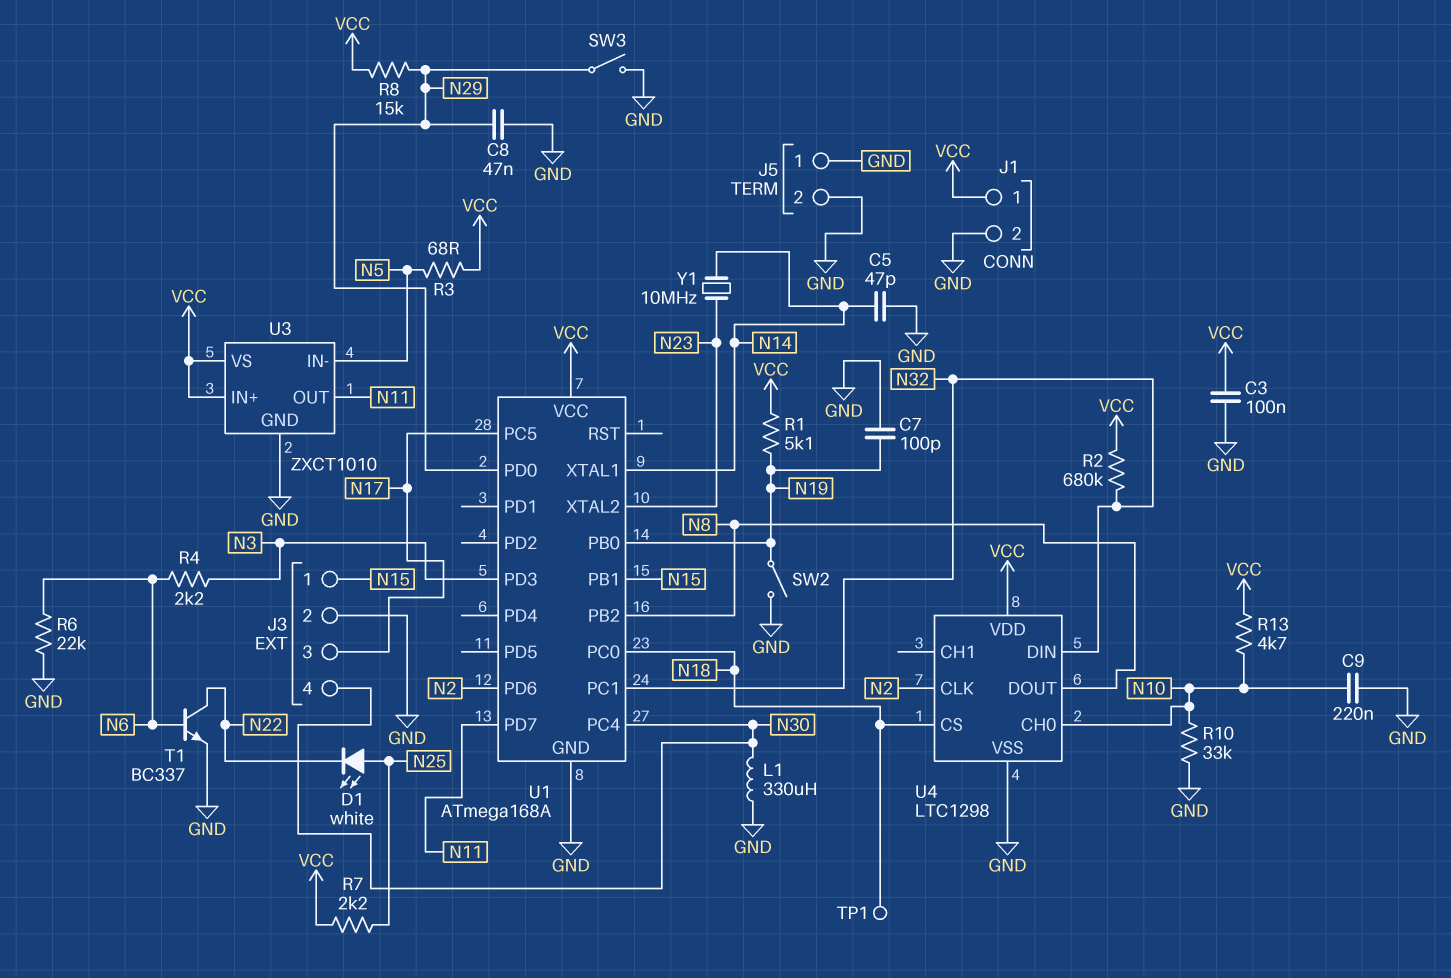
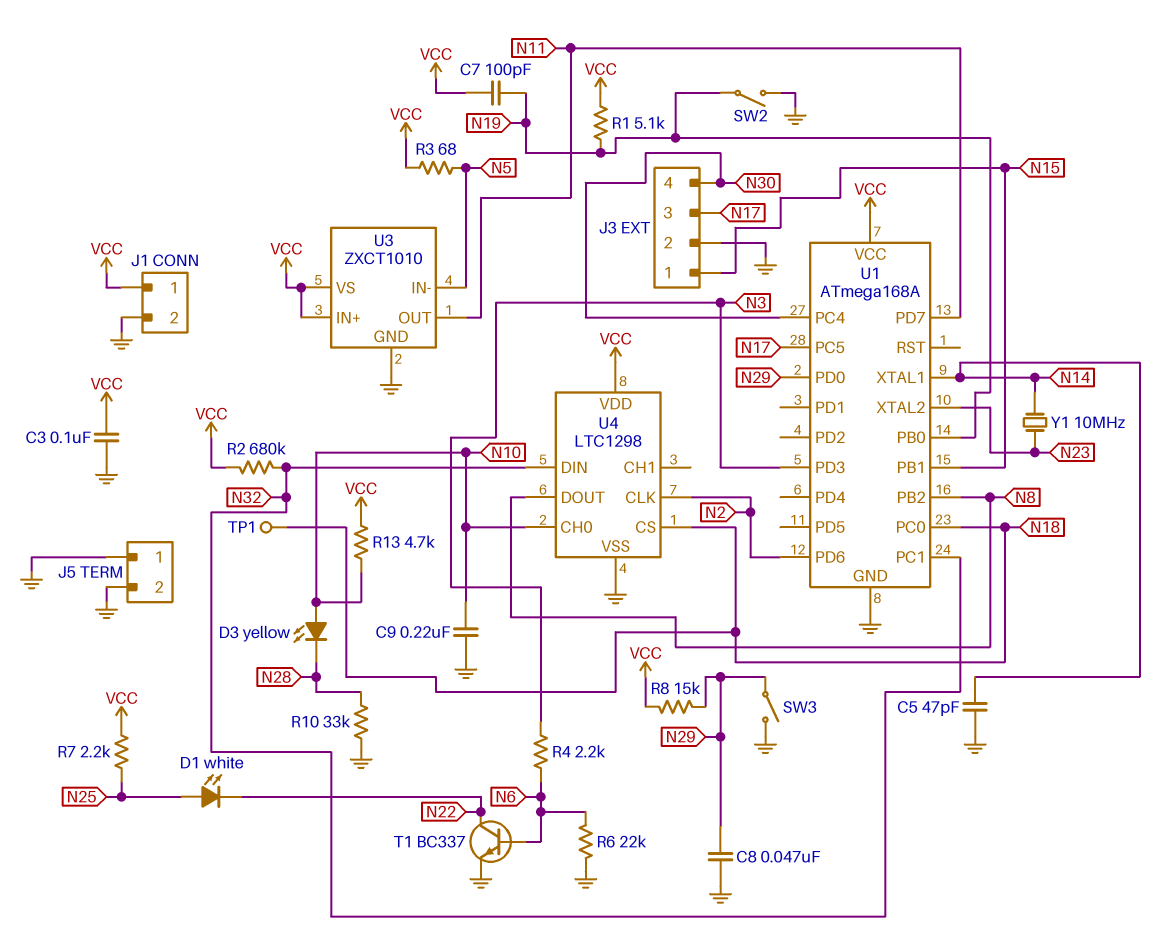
C7: 100pF (GND, N19) -> 100pF (N19, VCC)
D3: none -> LED yellow (A N10, K N28)
L1: 330uH (GND, N30) -> none
R10: 33k (GND, N10) -> 33k (GND, N28)

